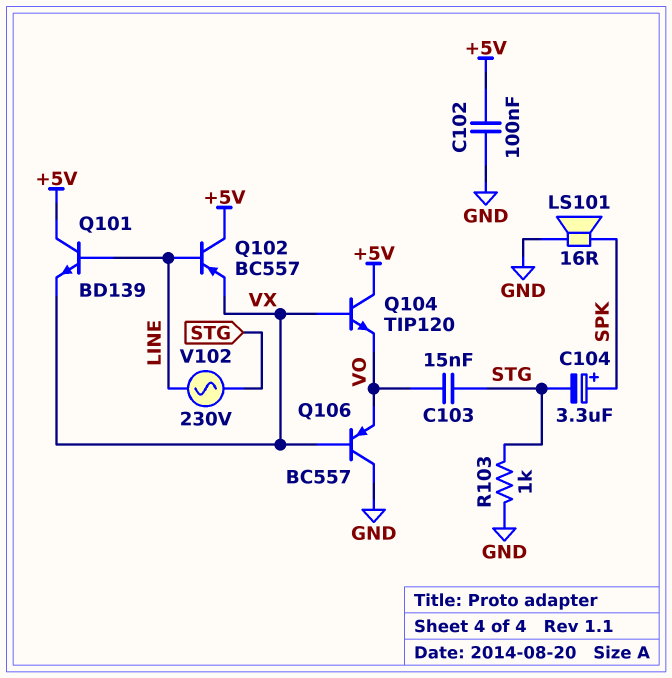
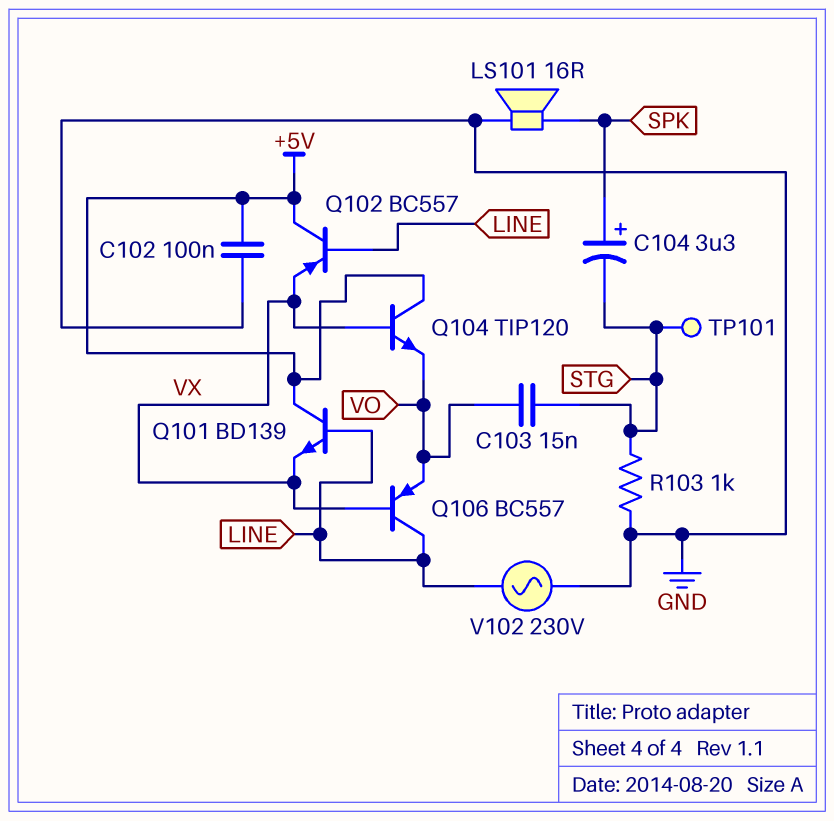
Q106: PNP BC557 (B VX, C GND, E VO) -> PNP BC557 (B VX, C LINE, E VO)
TP101: none -> test point (STG)
V102: AC 230V (LINE, STG) -> AC 230V (GND, LINE)

